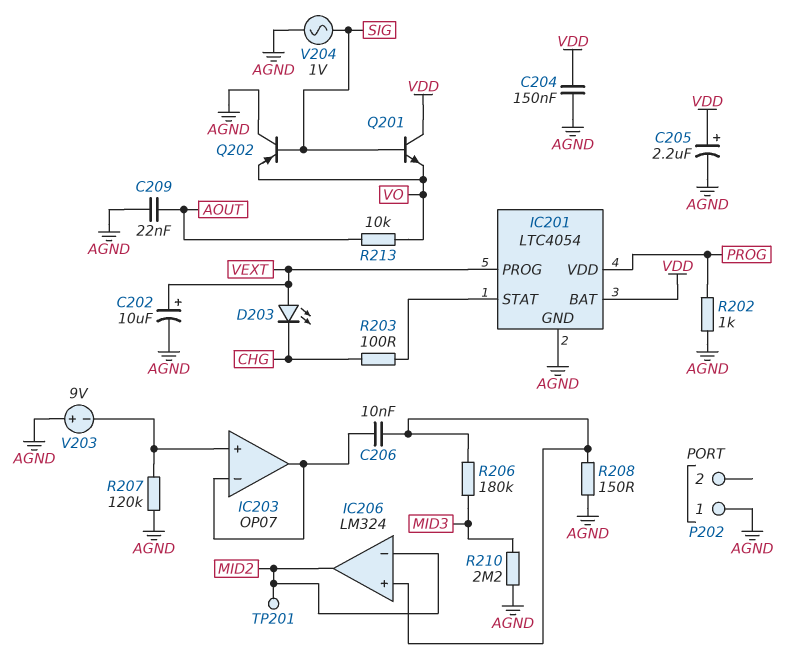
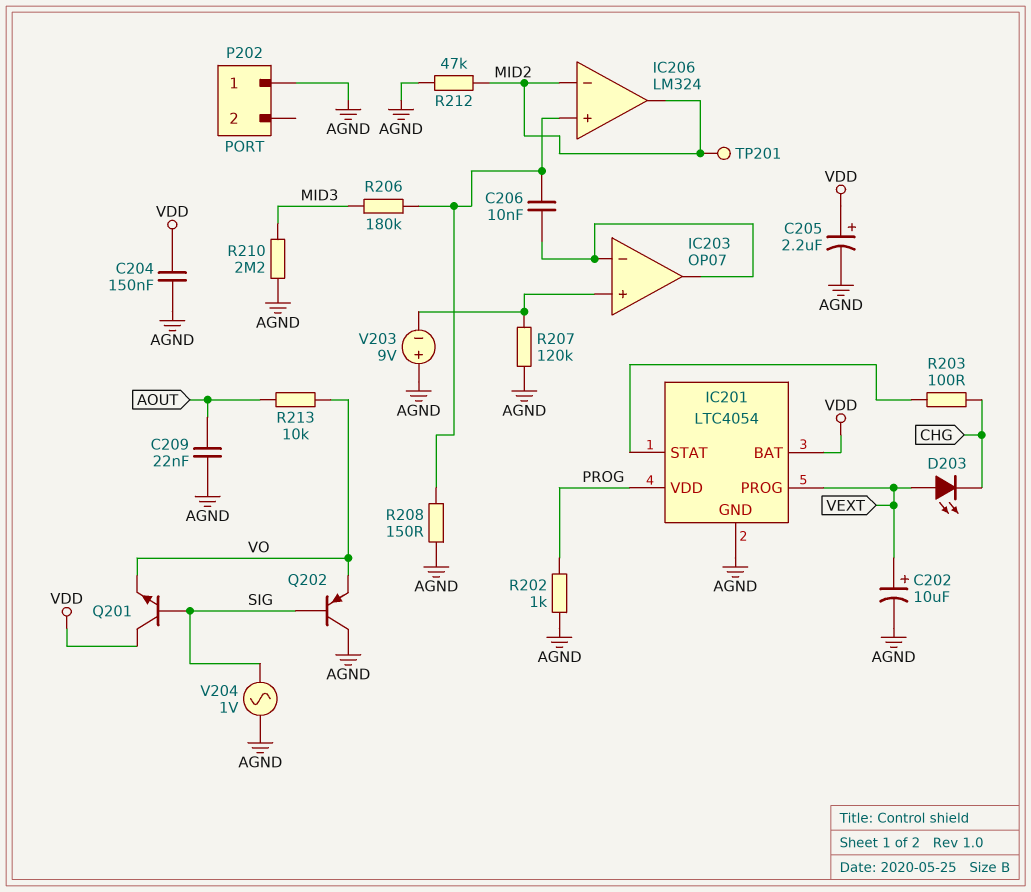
R212: none -> 47k (AGND, MID2)

